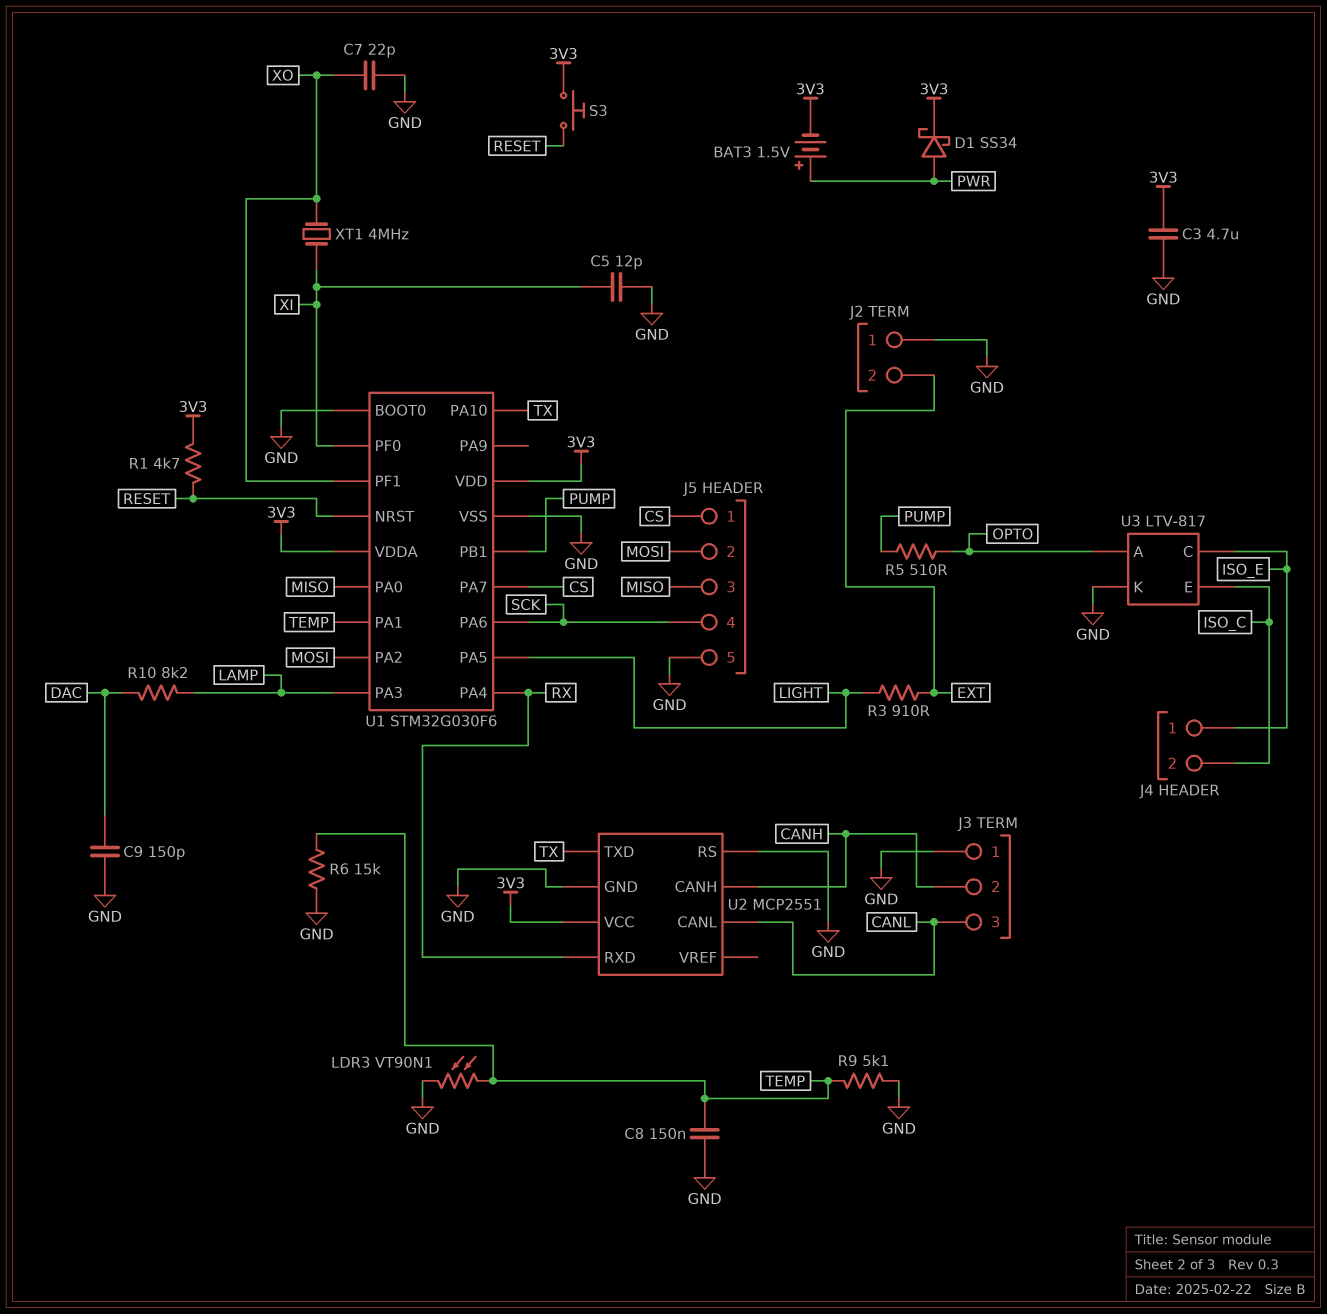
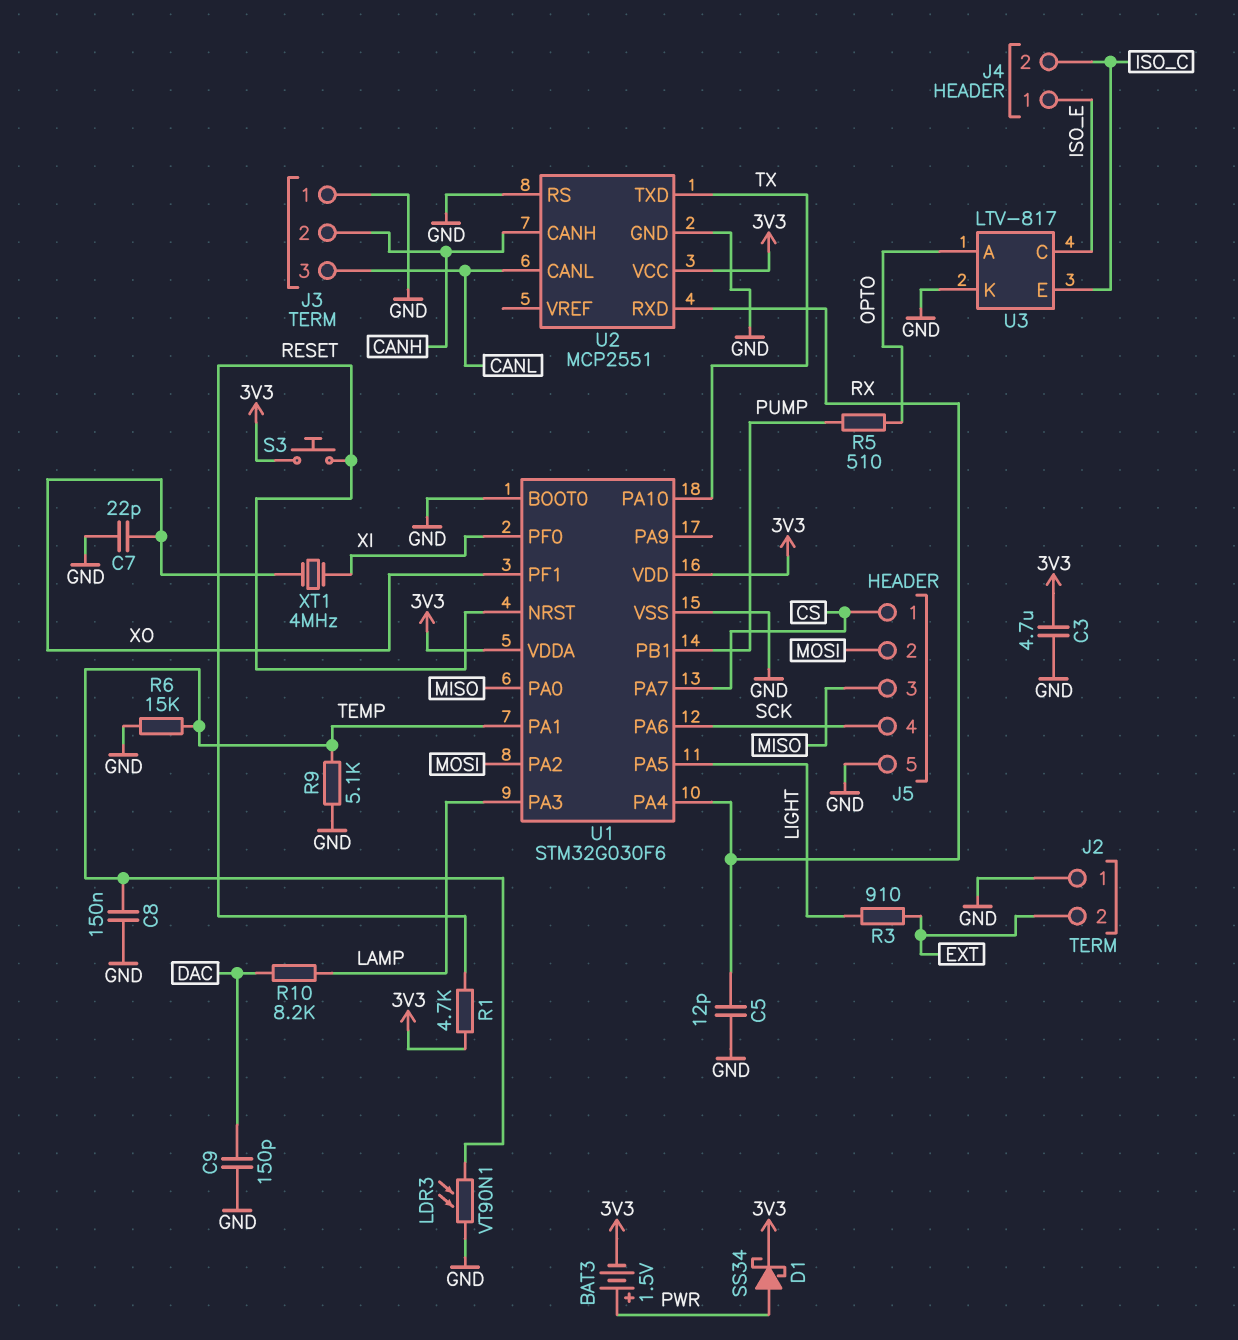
C5: 12pF (GND, XI) -> 12pF (GND, RX)

